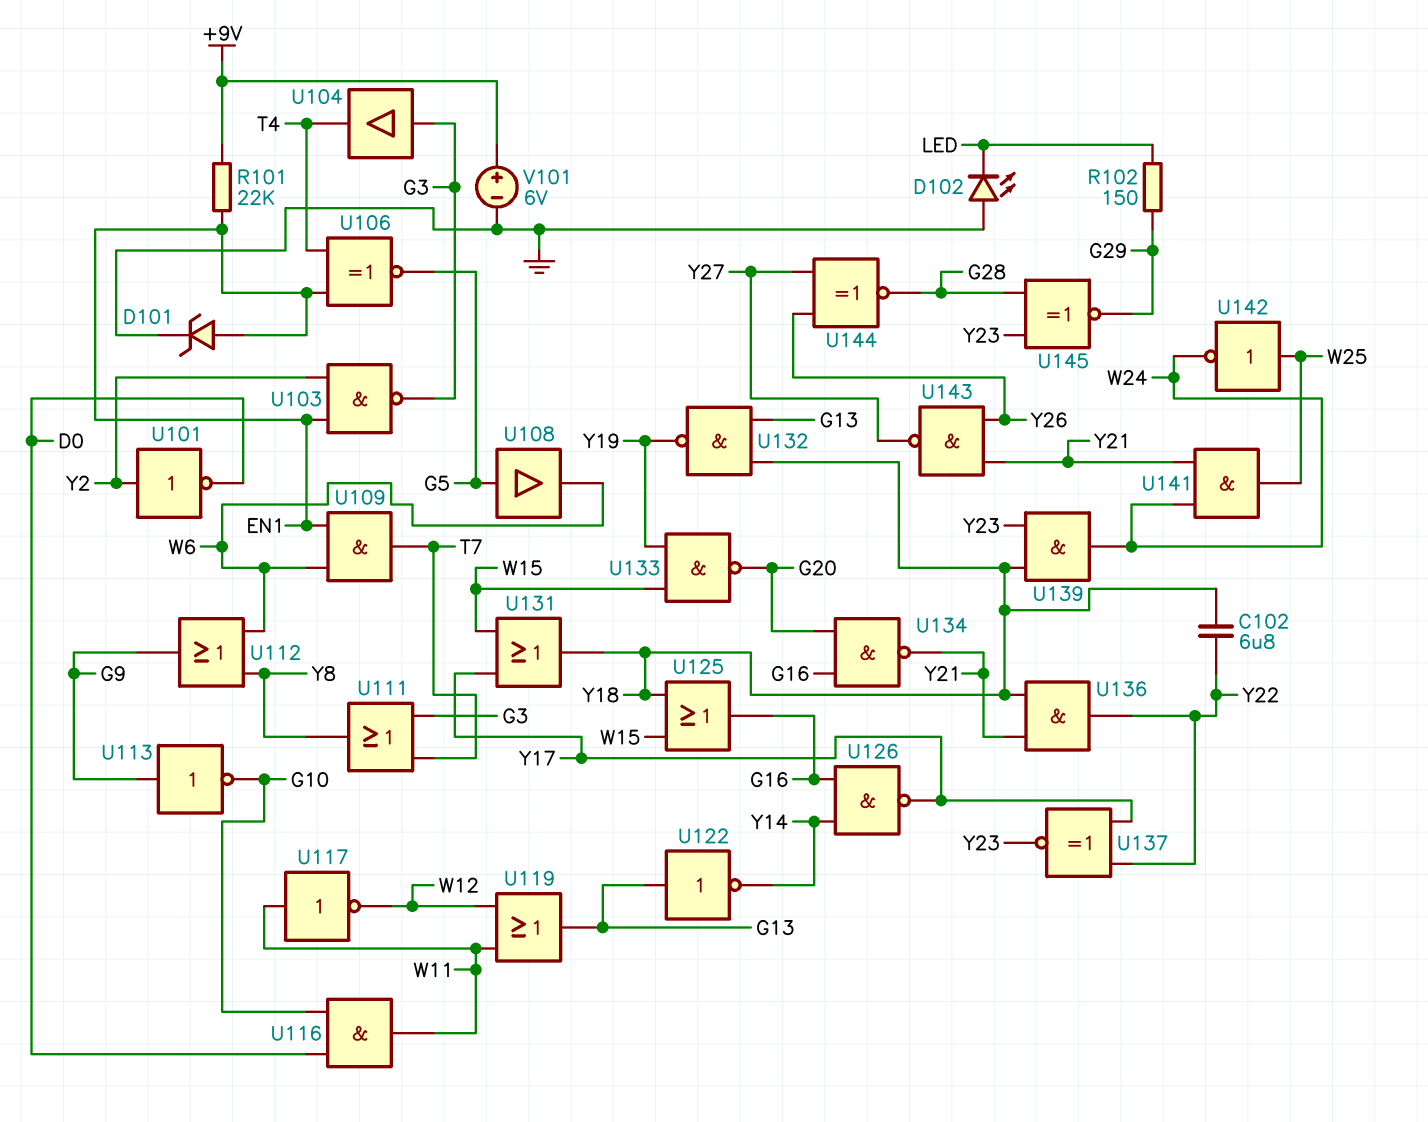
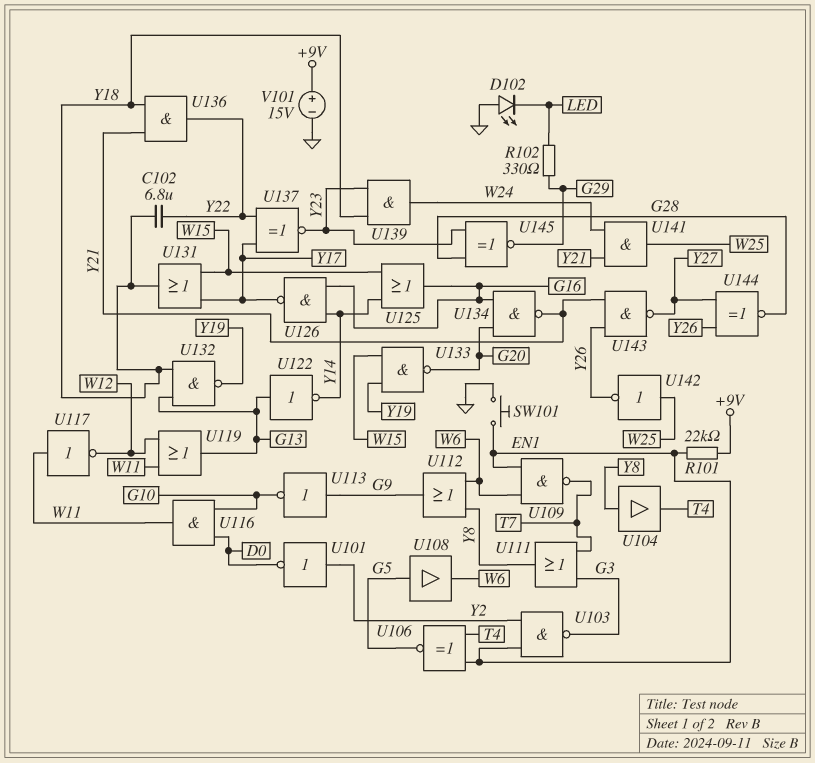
D101: zener (A EN1, K GND) -> none
R102: 150 (G29, LED) -> 330 (G29, LED)
SW101: none -> button (EN1, GND)
U104: buffer (in G3, out T4) -> buffer (in Y8, out T4)
U109: AND (in EN1, in W6, out T7) -> NAND (in EN1, in W6, out T7)
U125: OR (in W15, in Y18, out G16) -> OR (in W15, in Y14, out G16)
U142: NOT (in W25, out W24) -> NOT (in W25, out Y26)
V101: 6V (plus +9V, minus GND) -> 15V (plus +9V, minus GND)

